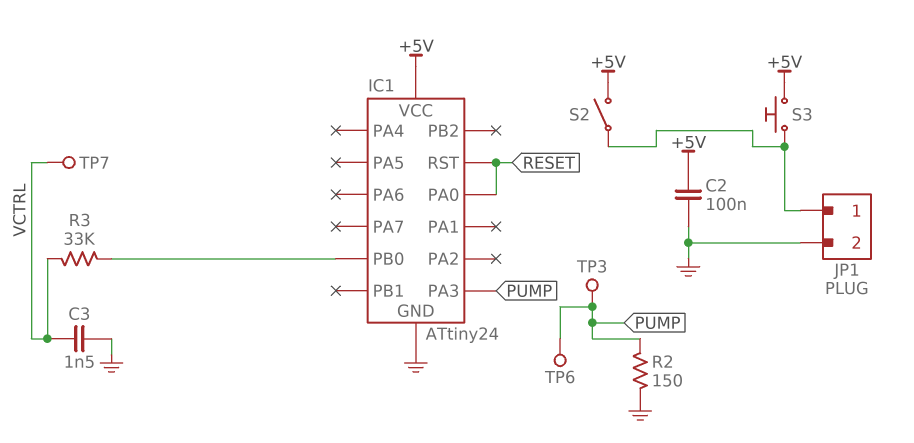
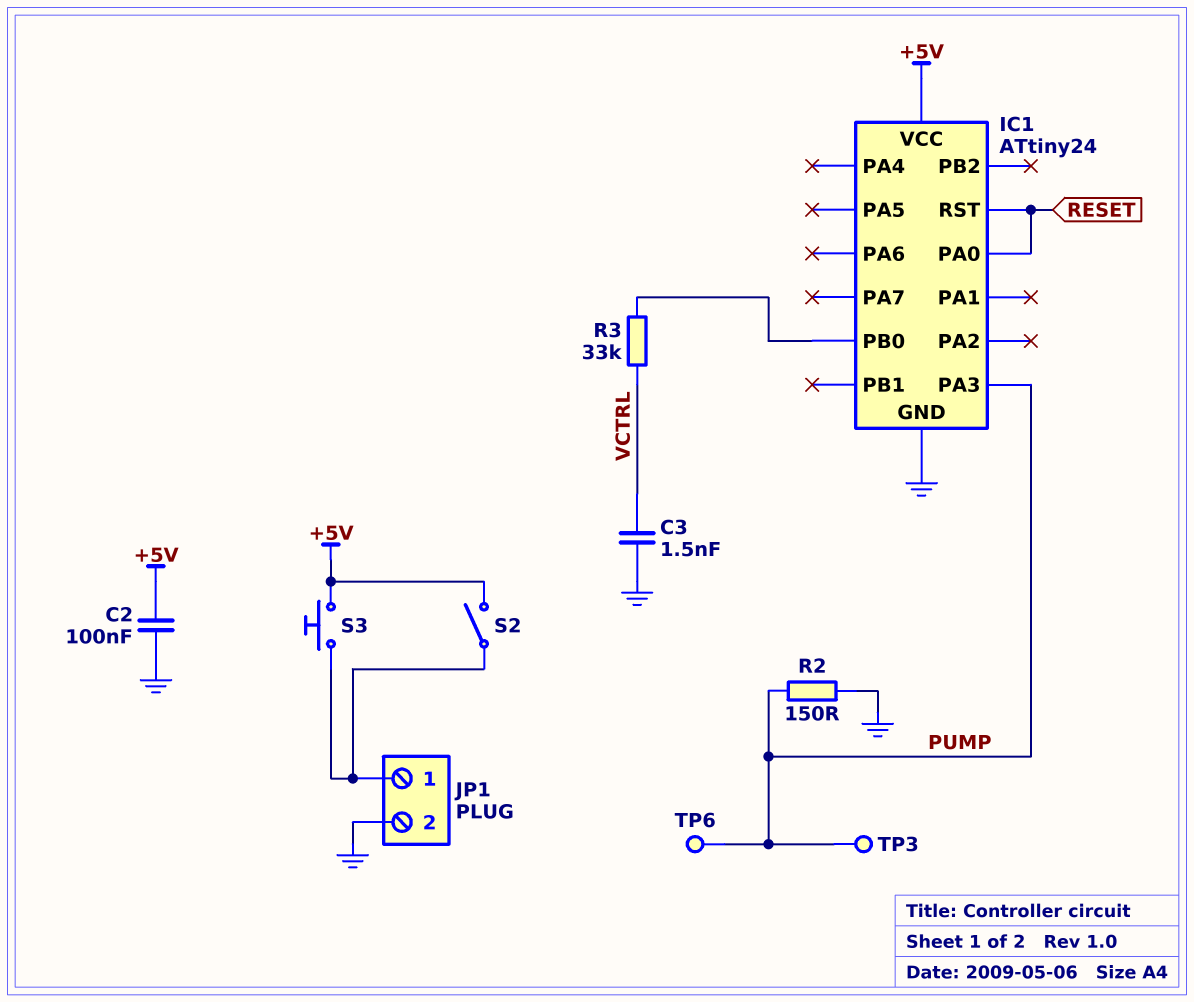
TP7: test point (VCTRL) -> none

